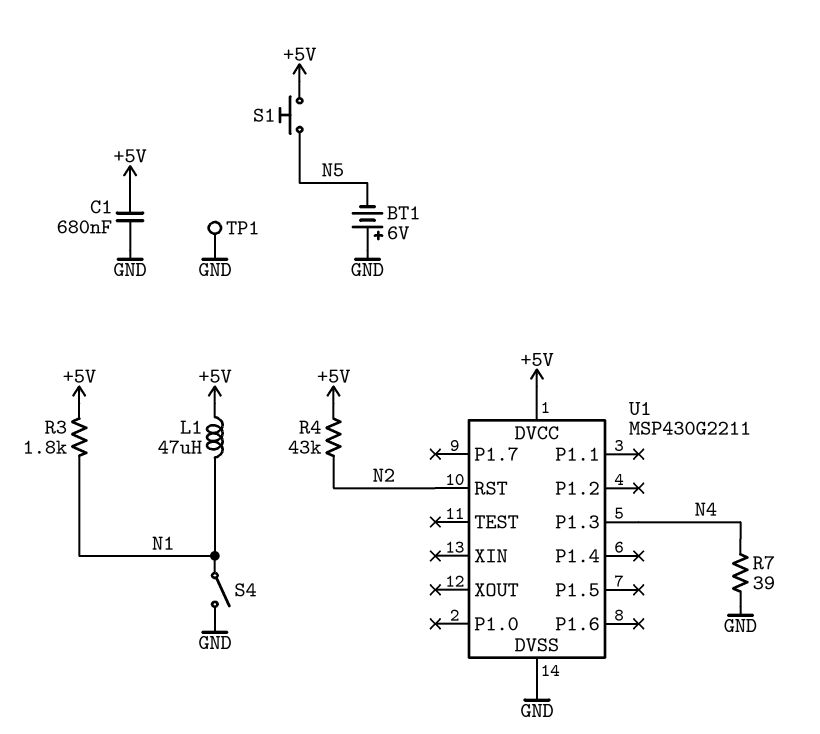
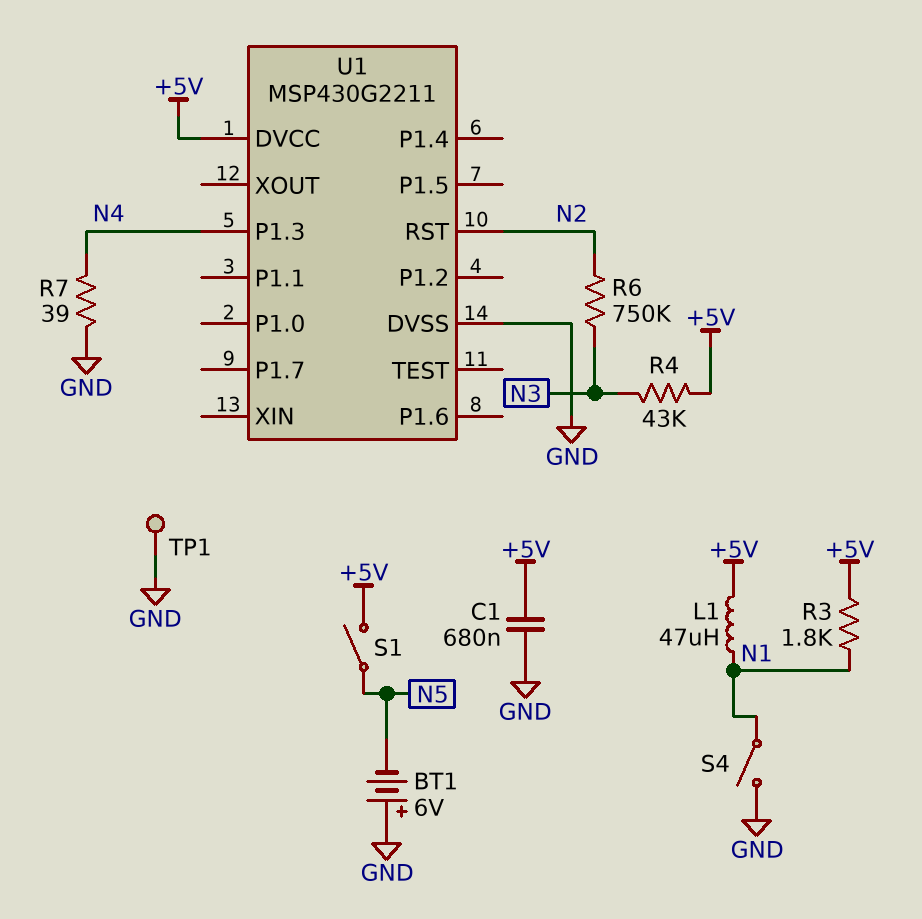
R4: 43k (+5V, N2) -> 43k (+5V, N3)
R6: none -> 750k (N2, N3)
S1: button (+5V, N5) -> switch (+5V, N5)

